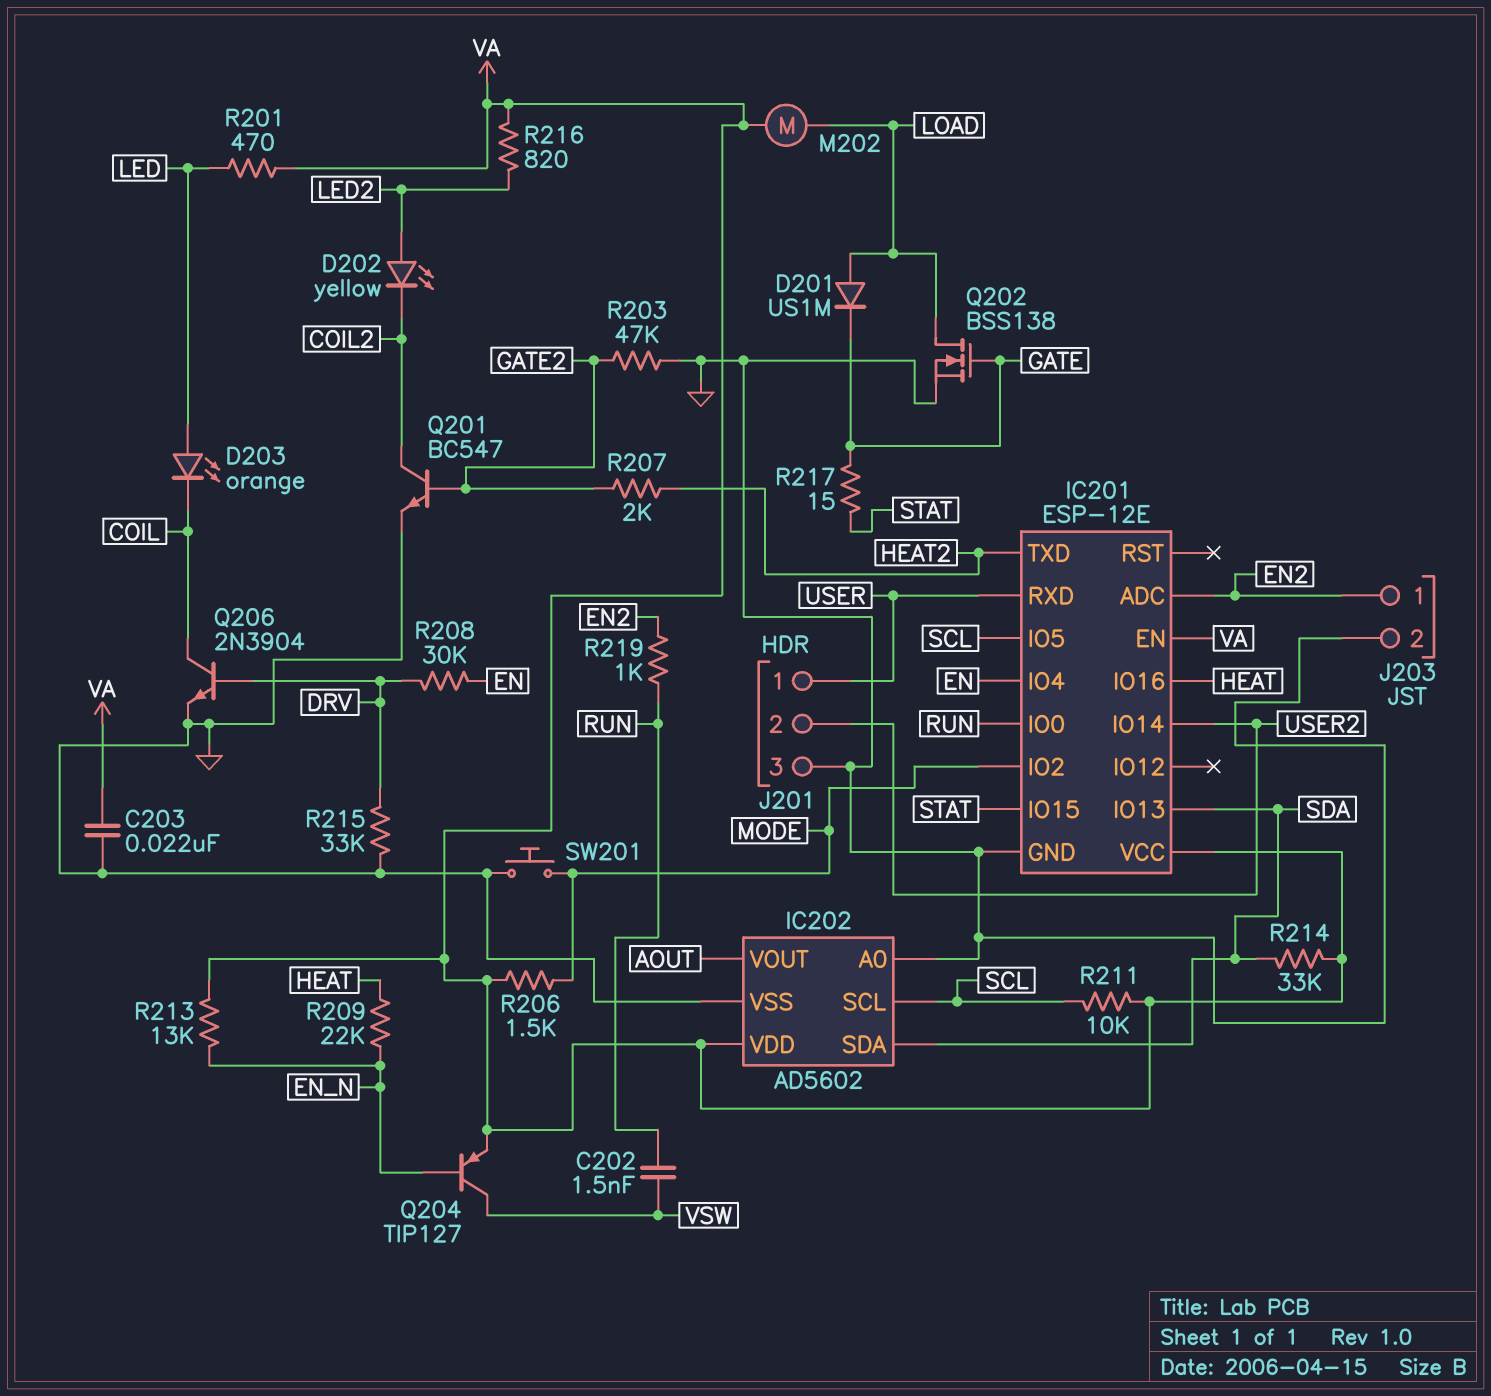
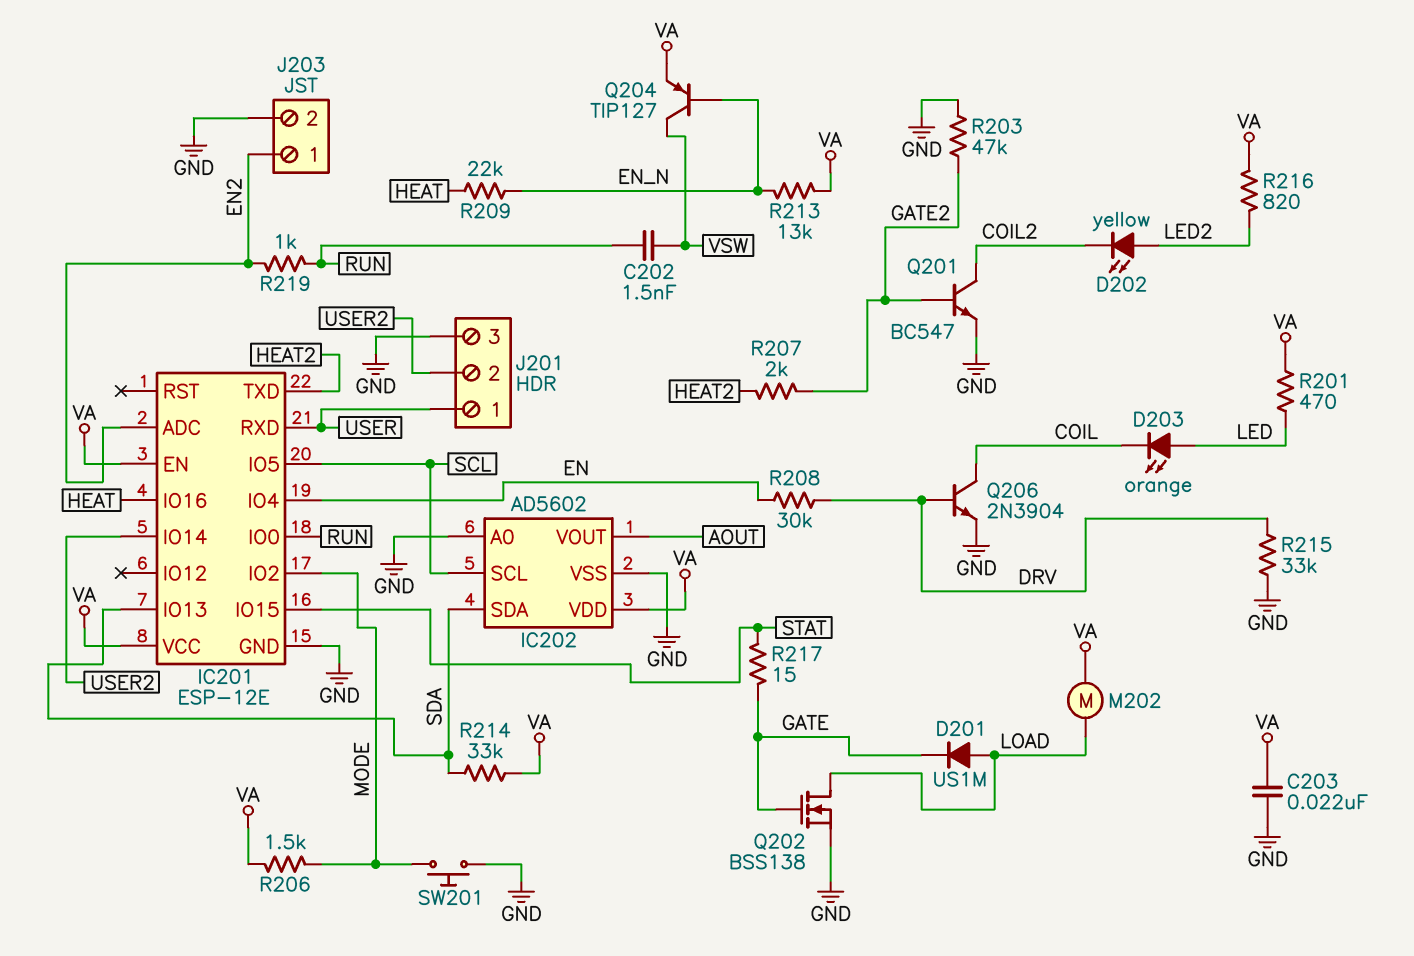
R211: 10k (SCL, VA) -> none

